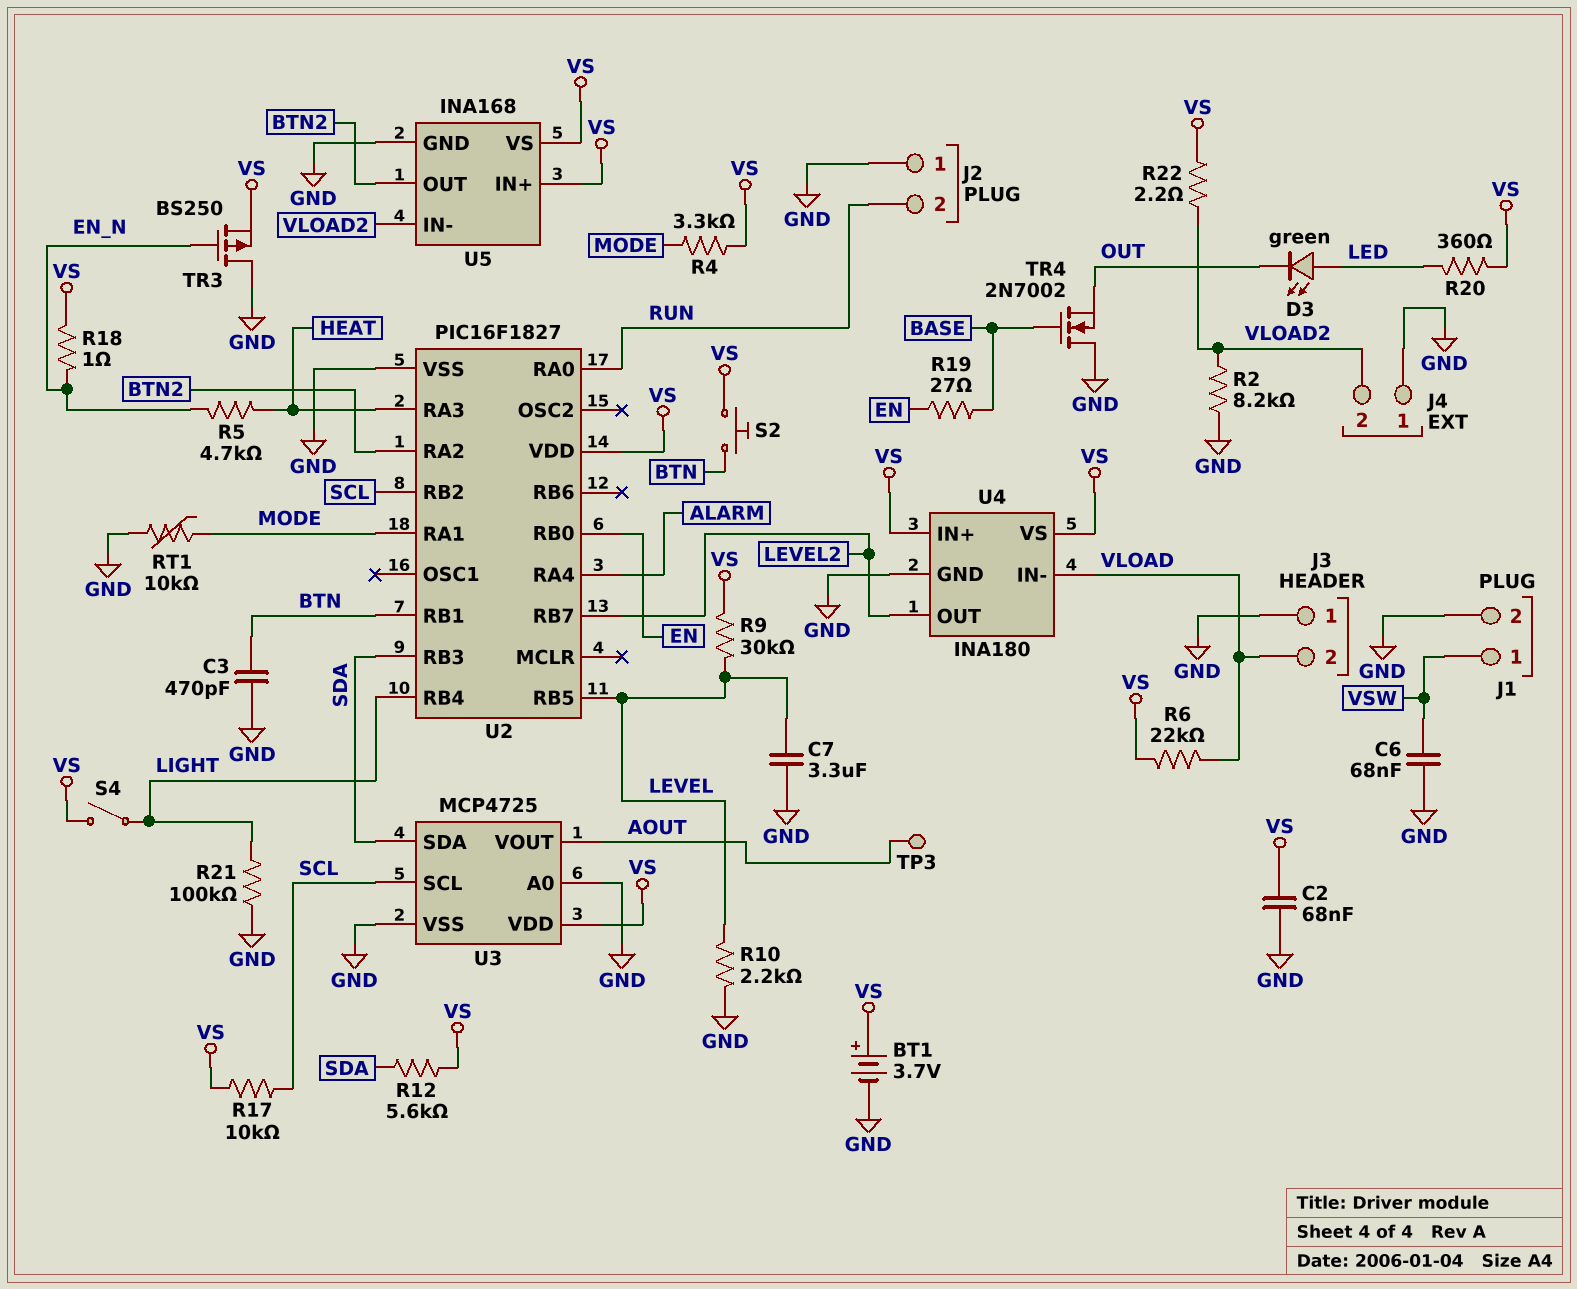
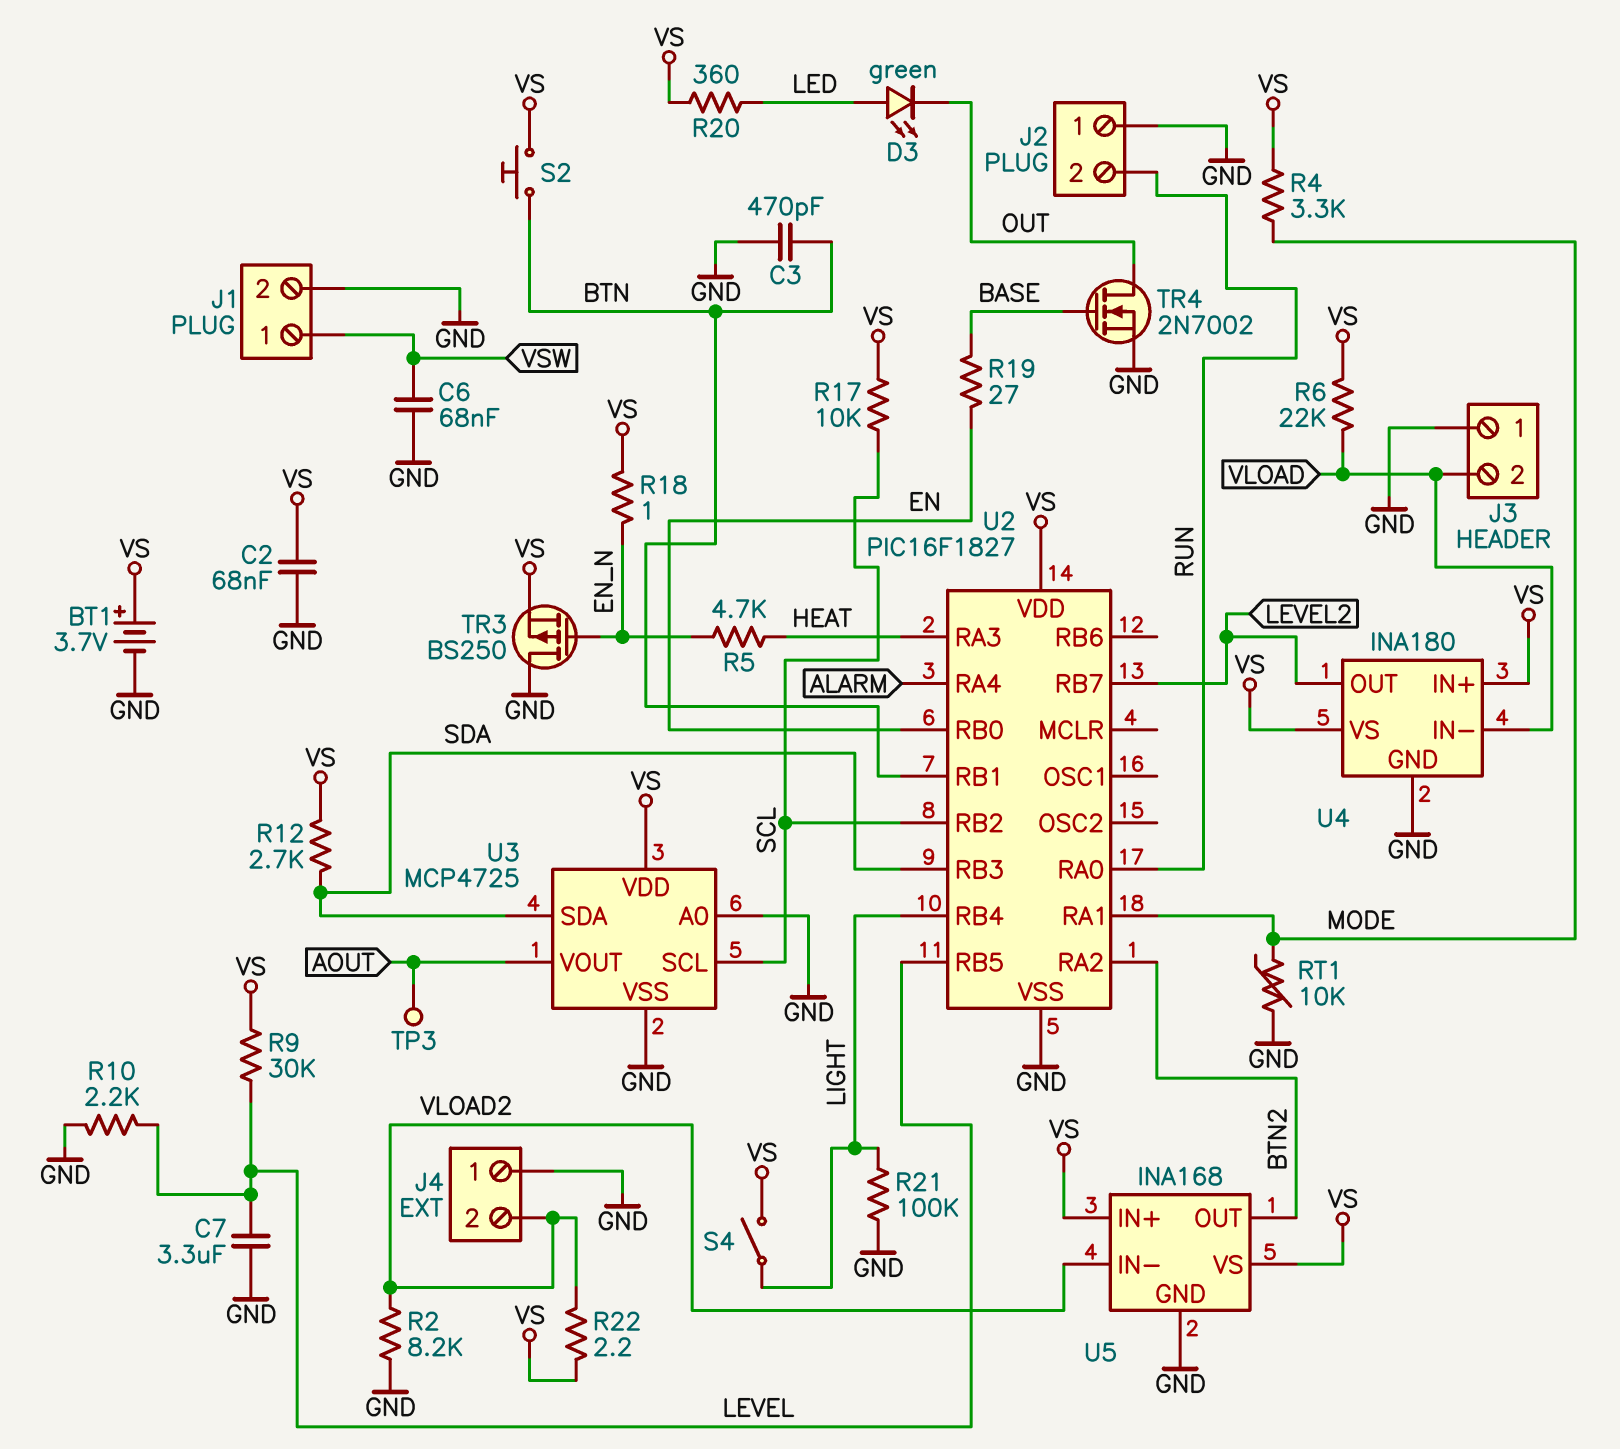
R12: 5.6k (SDA, VS) -> 2.7k (SDA, VS)
TR4: NMOS 2N7002 (G BASE, D GND, S OUT) -> NMOS 2N7002 (G BASE, D OUT, S GND)

